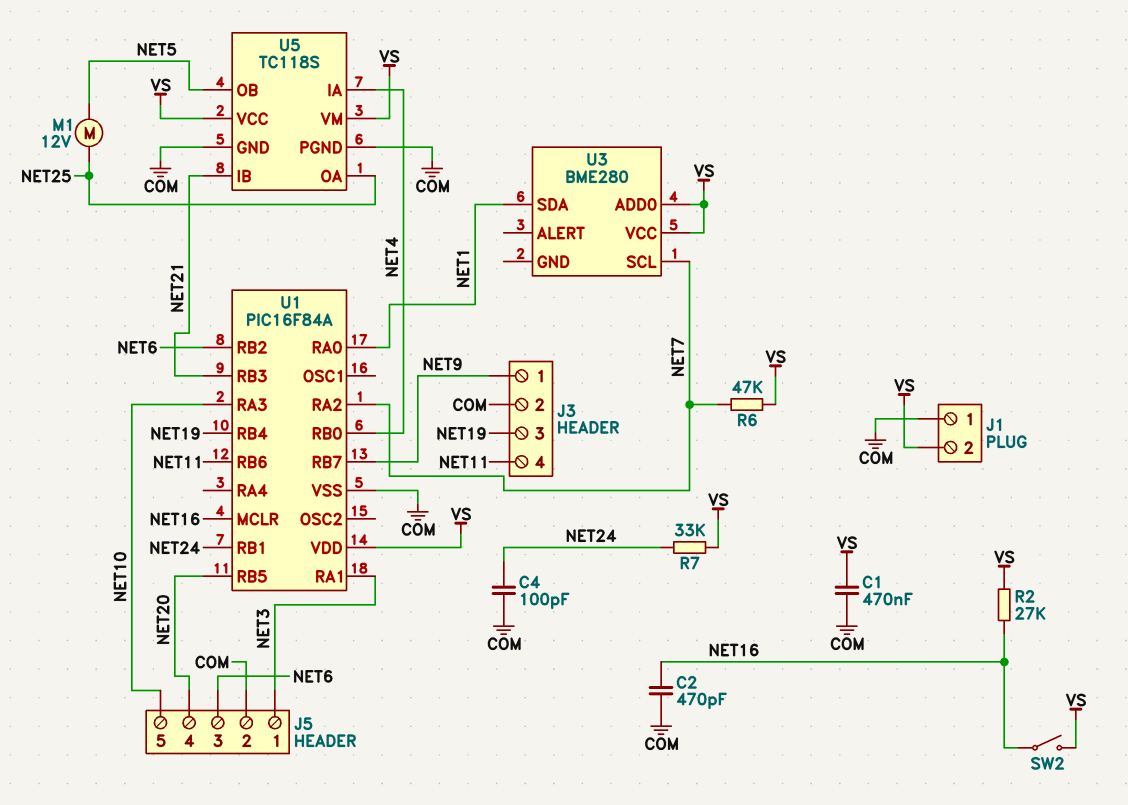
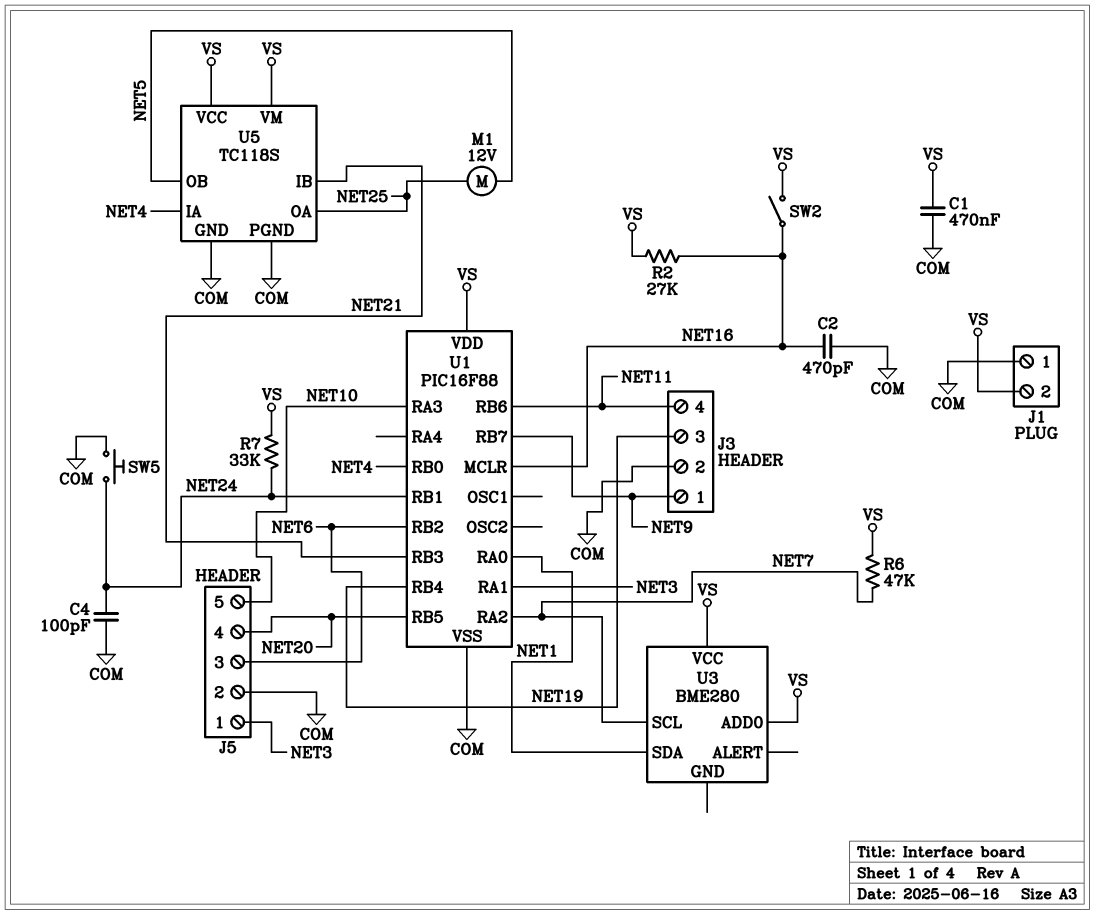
SW5: none -> button (COM, NET24)
U1: PIC16F84A -> PIC16F88

